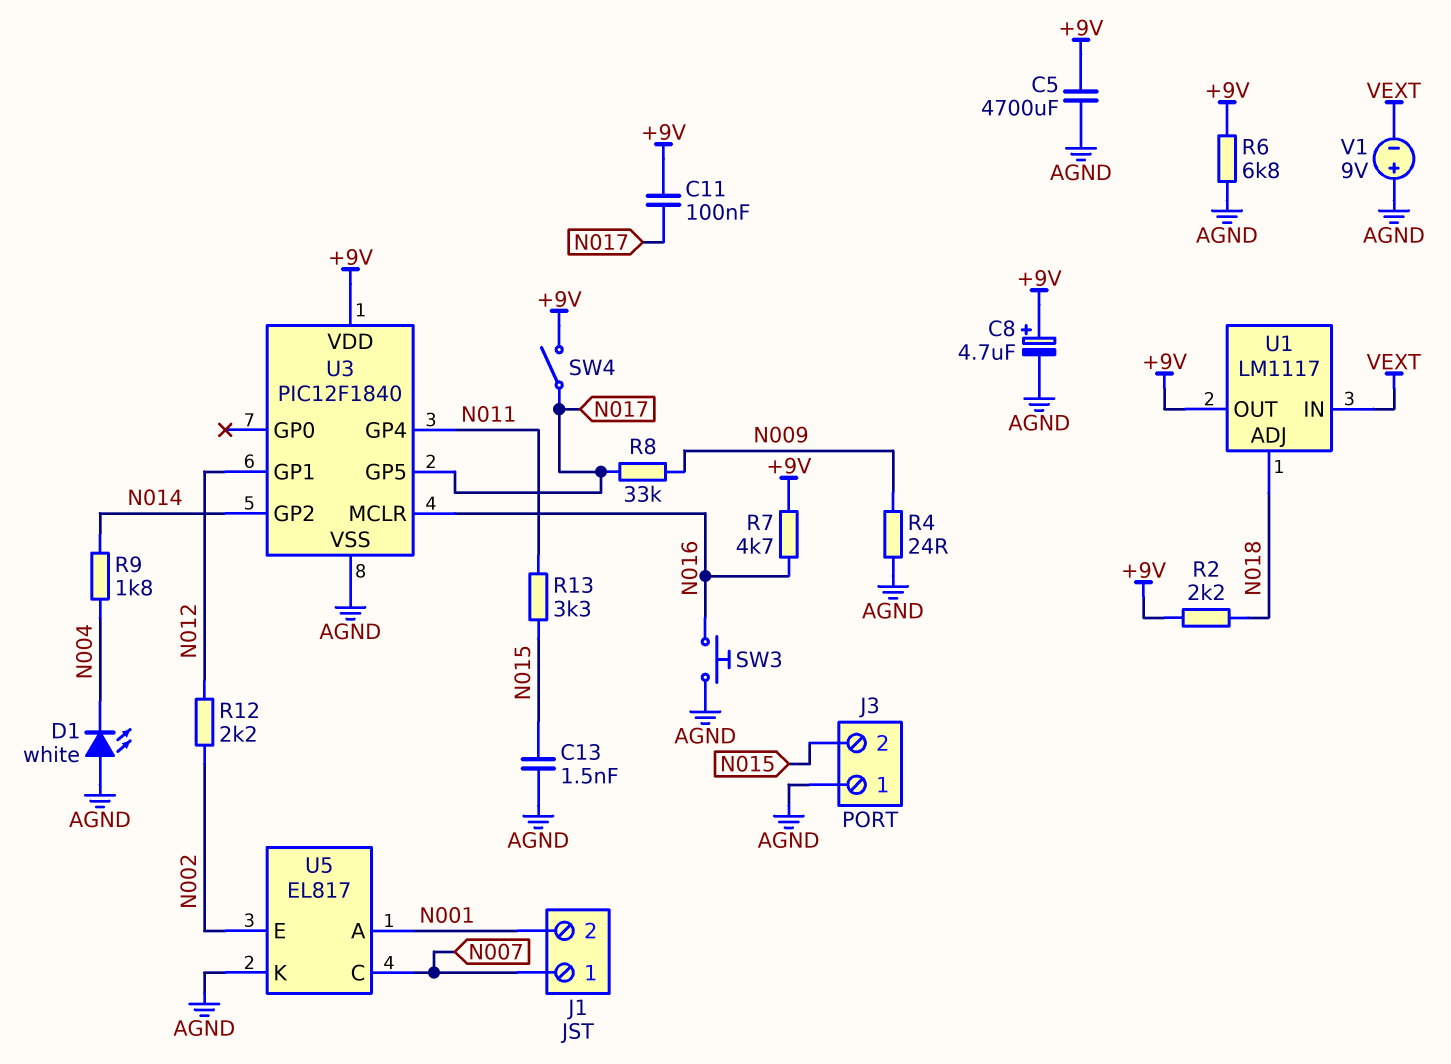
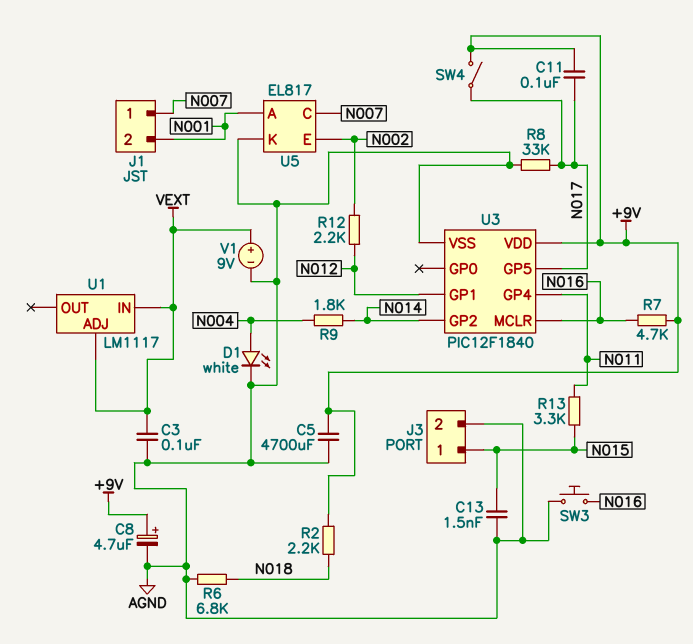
C3: none -> 100nF (AGND, VEXT)
D1: LED white (A AGND, K N004) -> LED white (A N004, K AGND)
J3 pin 1: AGND -> N015
J3 pin 2: N015 -> AGND
R4: 24 (AGND, N009) -> none
R6: 6.8k (+9V, AGND) -> 6.8k (AGND, N018)
R8: 33k (N009, N017) -> 33k (AGND, N017)
U1 pin ADJ: N018 -> VEXT
U1 pin OUT: +9V -> none
V1: 9V (plus AGND, minus VEXT) -> 9V (plus VEXT, minus AGND)

